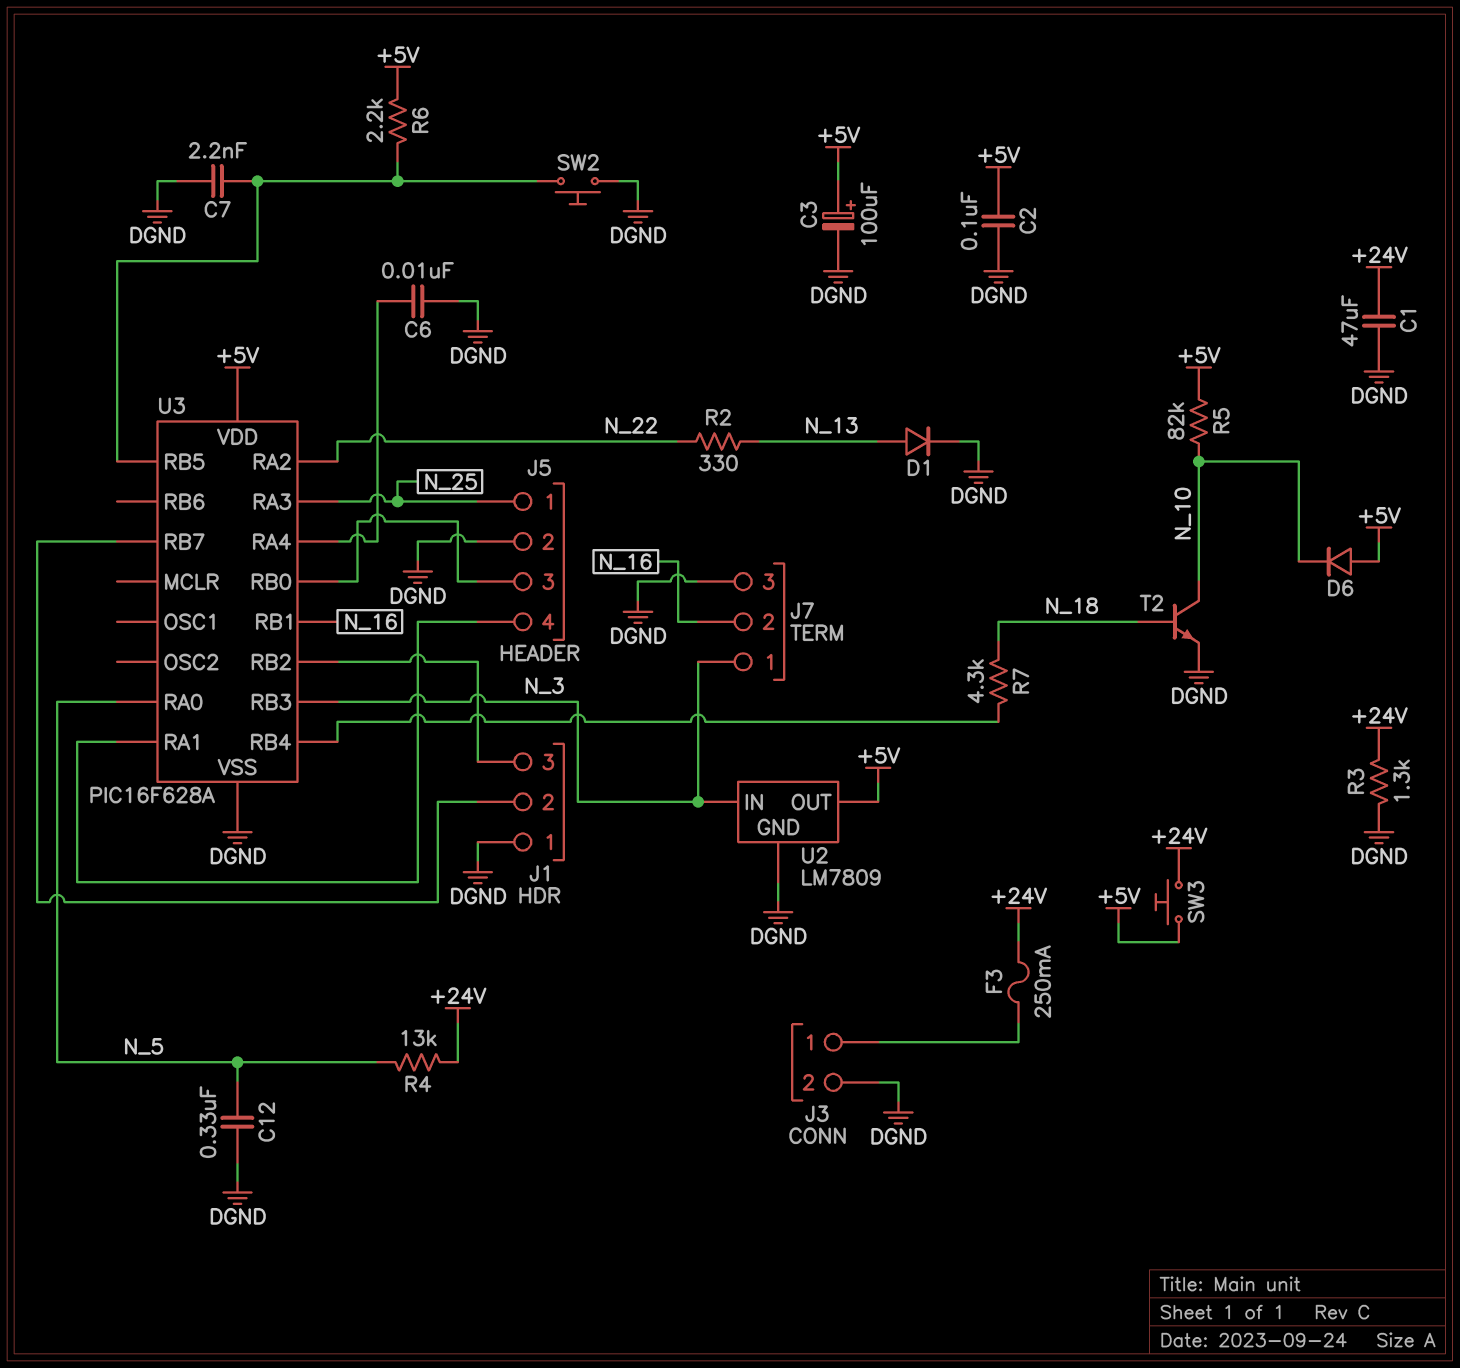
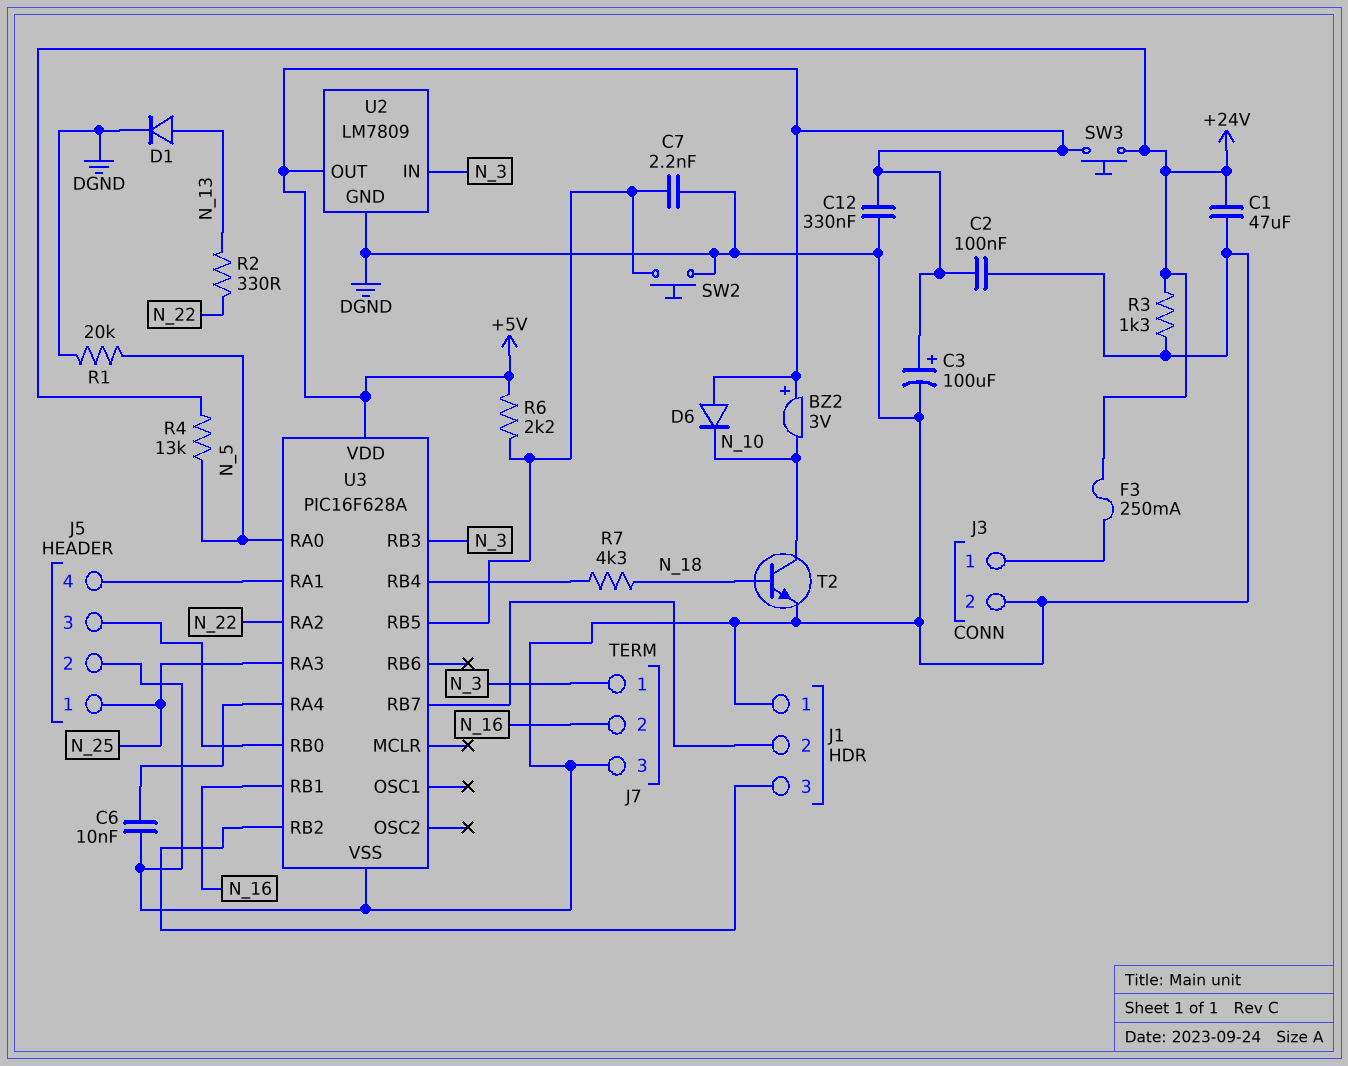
BZ2: none -> buzzer 3V (plus +5V, minus N_10)
C12: 330nF (DGND, N_5) -> 330nF (+5V, DGND)
R1: none -> 20k (DGND, N_5)
R5: 82k (+5V, N_10) -> none

